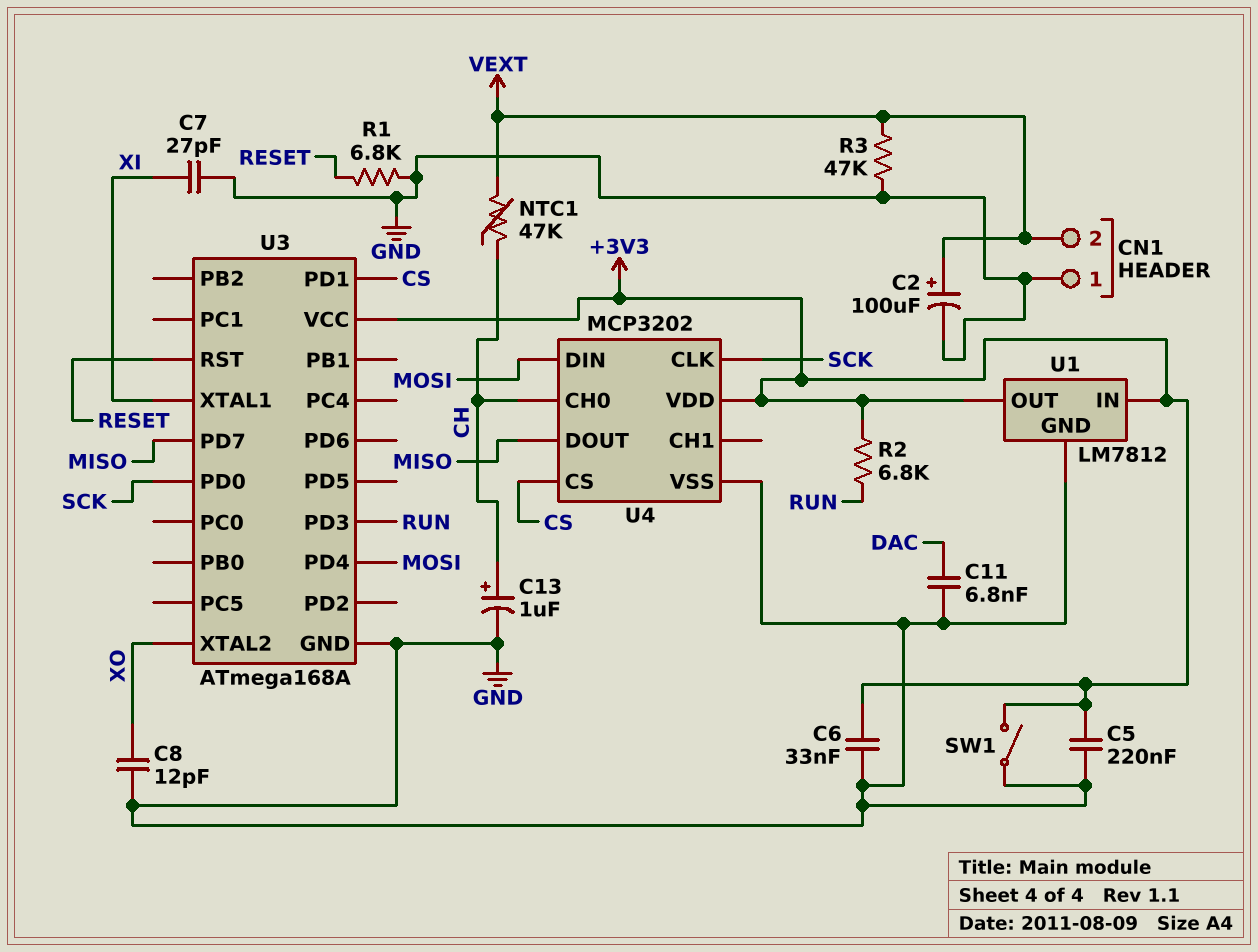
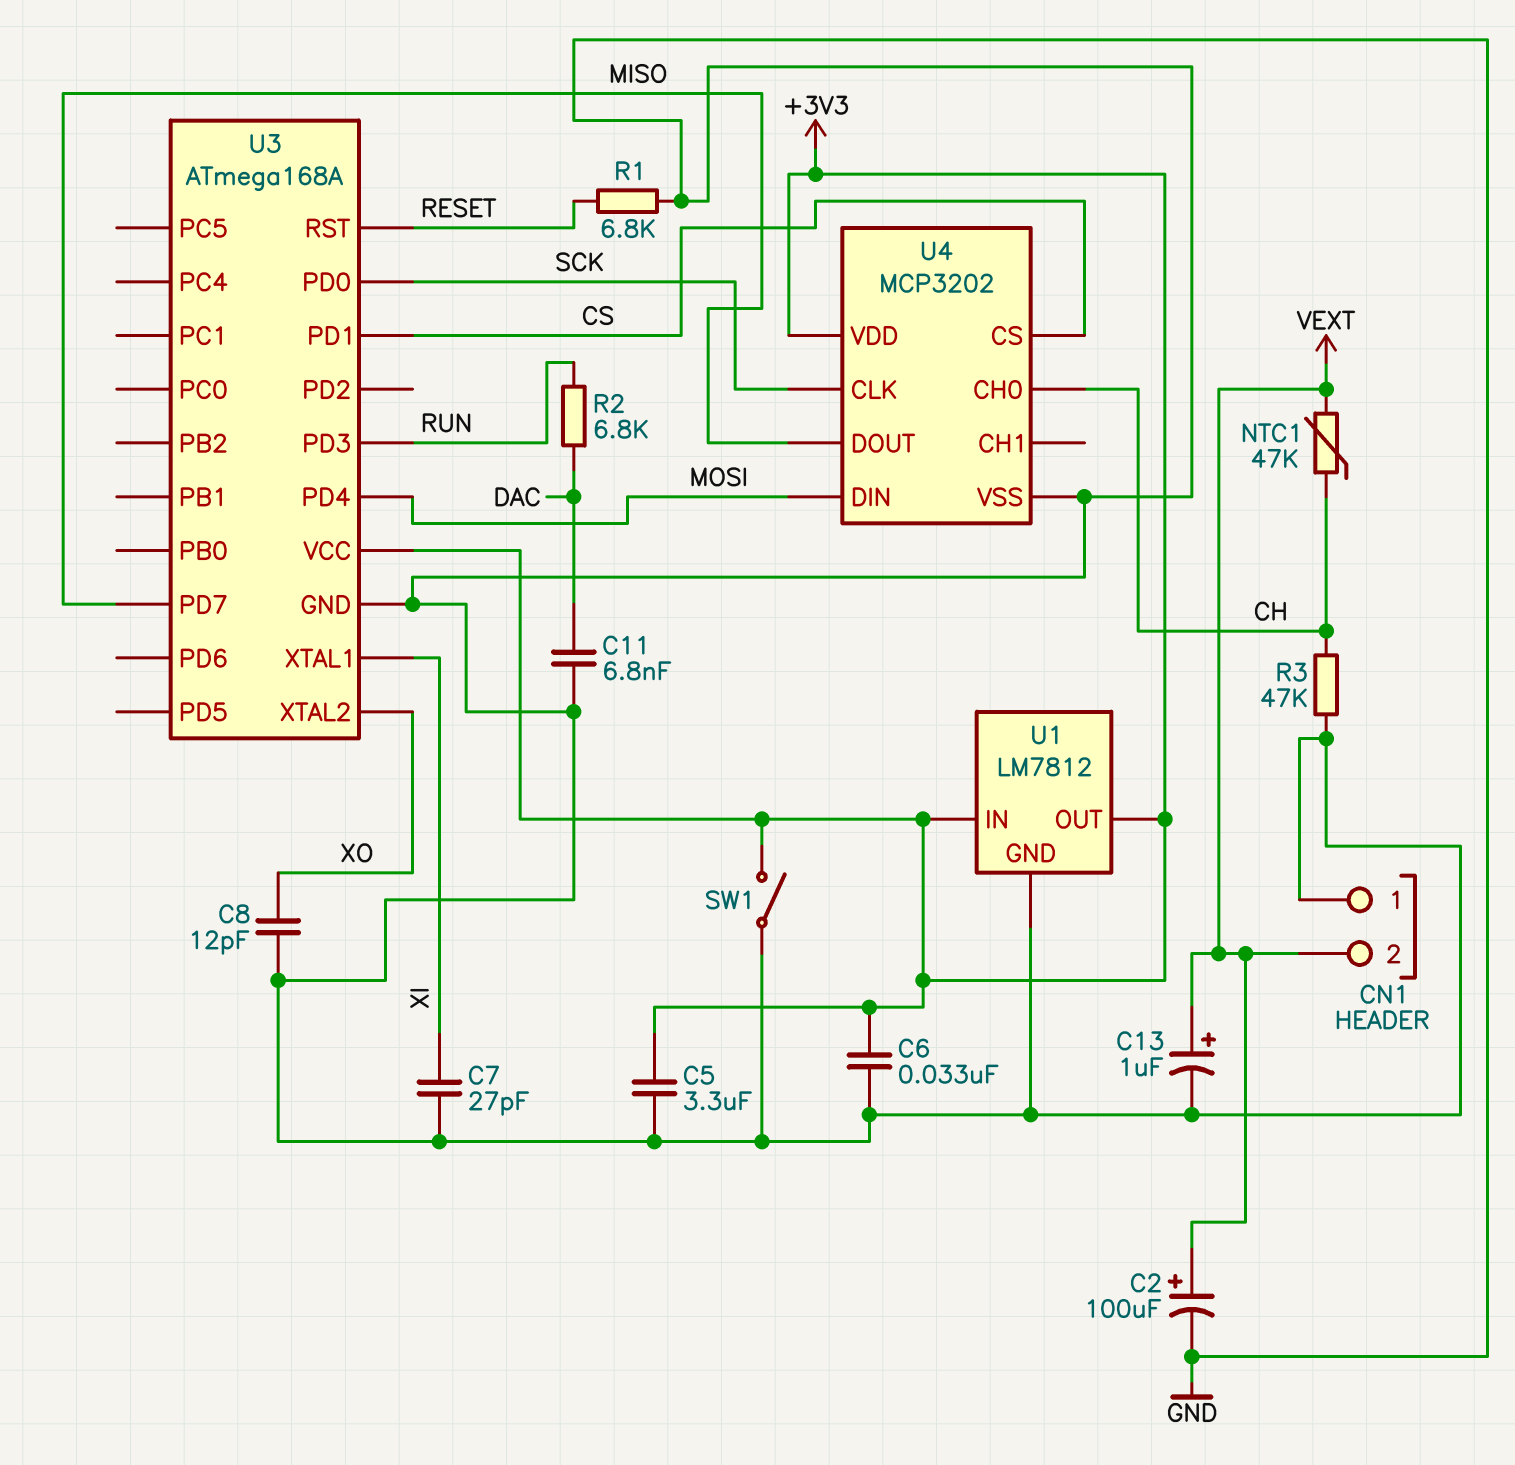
C5: 220nF (+3V3, GND) -> 3.3uF (+3V3, GND)
C13: 1uF (plus CH, minus GND) -> 1uF (plus VEXT, minus GND)
R2: 6.8k (+3V3, RUN) -> 6.8k (DAC, RUN)
R3: 47k (GND, VEXT) -> 47k (CH, GND)

